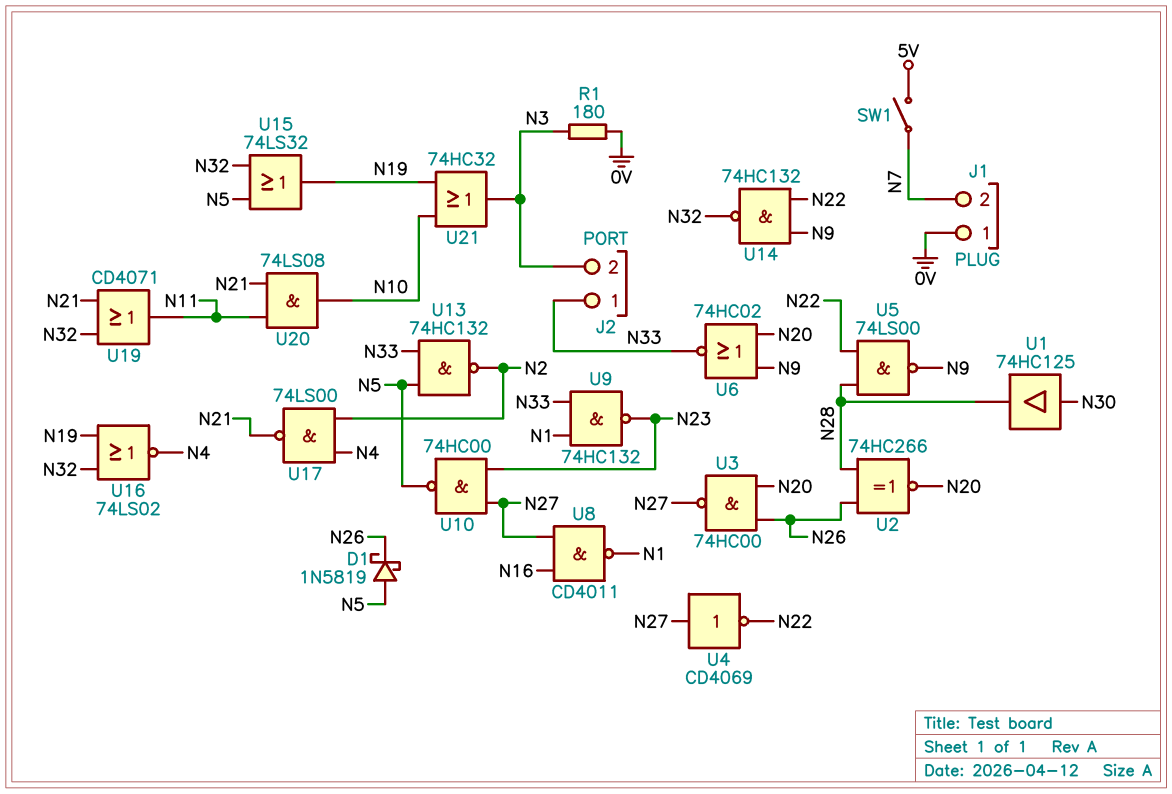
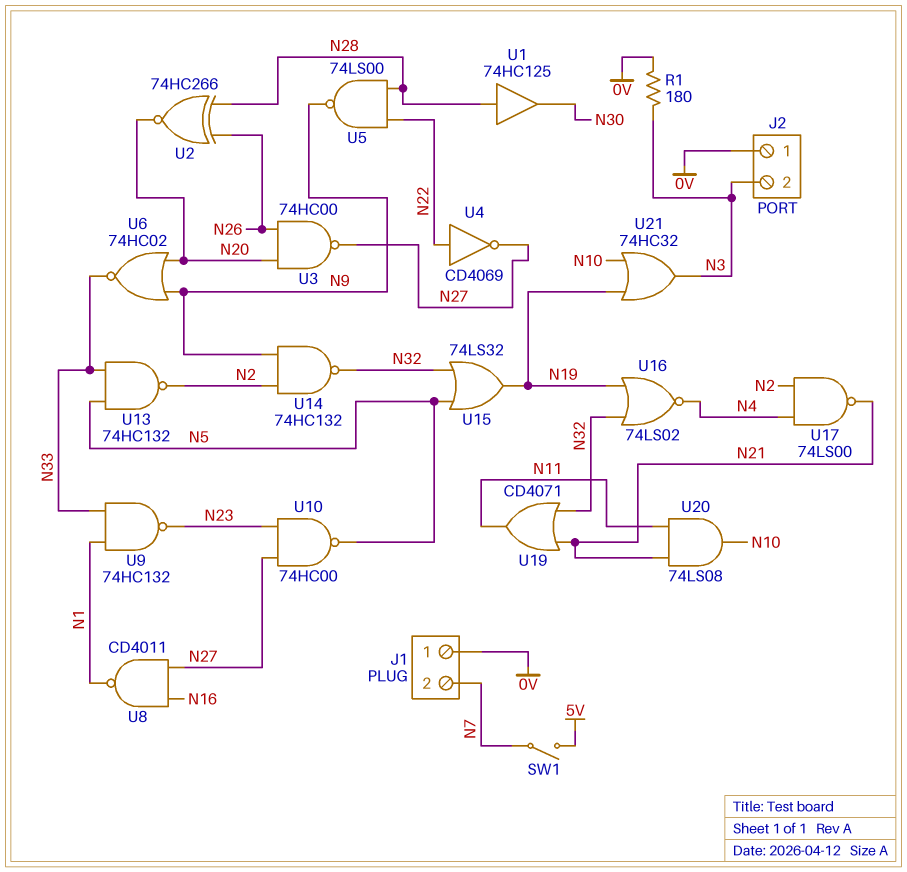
D1: schottky 1N5819 (A N5, K N26) -> none
J2 pin 1: N33 -> 0V
U1: buffer 74HC125 (in N30, out N28) -> buffer 74HC125 (in N28, out N30)
U4: NOT CD4069 (in N27, out N22) -> NOT CD4069 (in N22, out N27)
U14: NAND 74HC132 (in N9, in N22, out N32) -> NAND 74HC132 (in N2, in N9, out N32)

